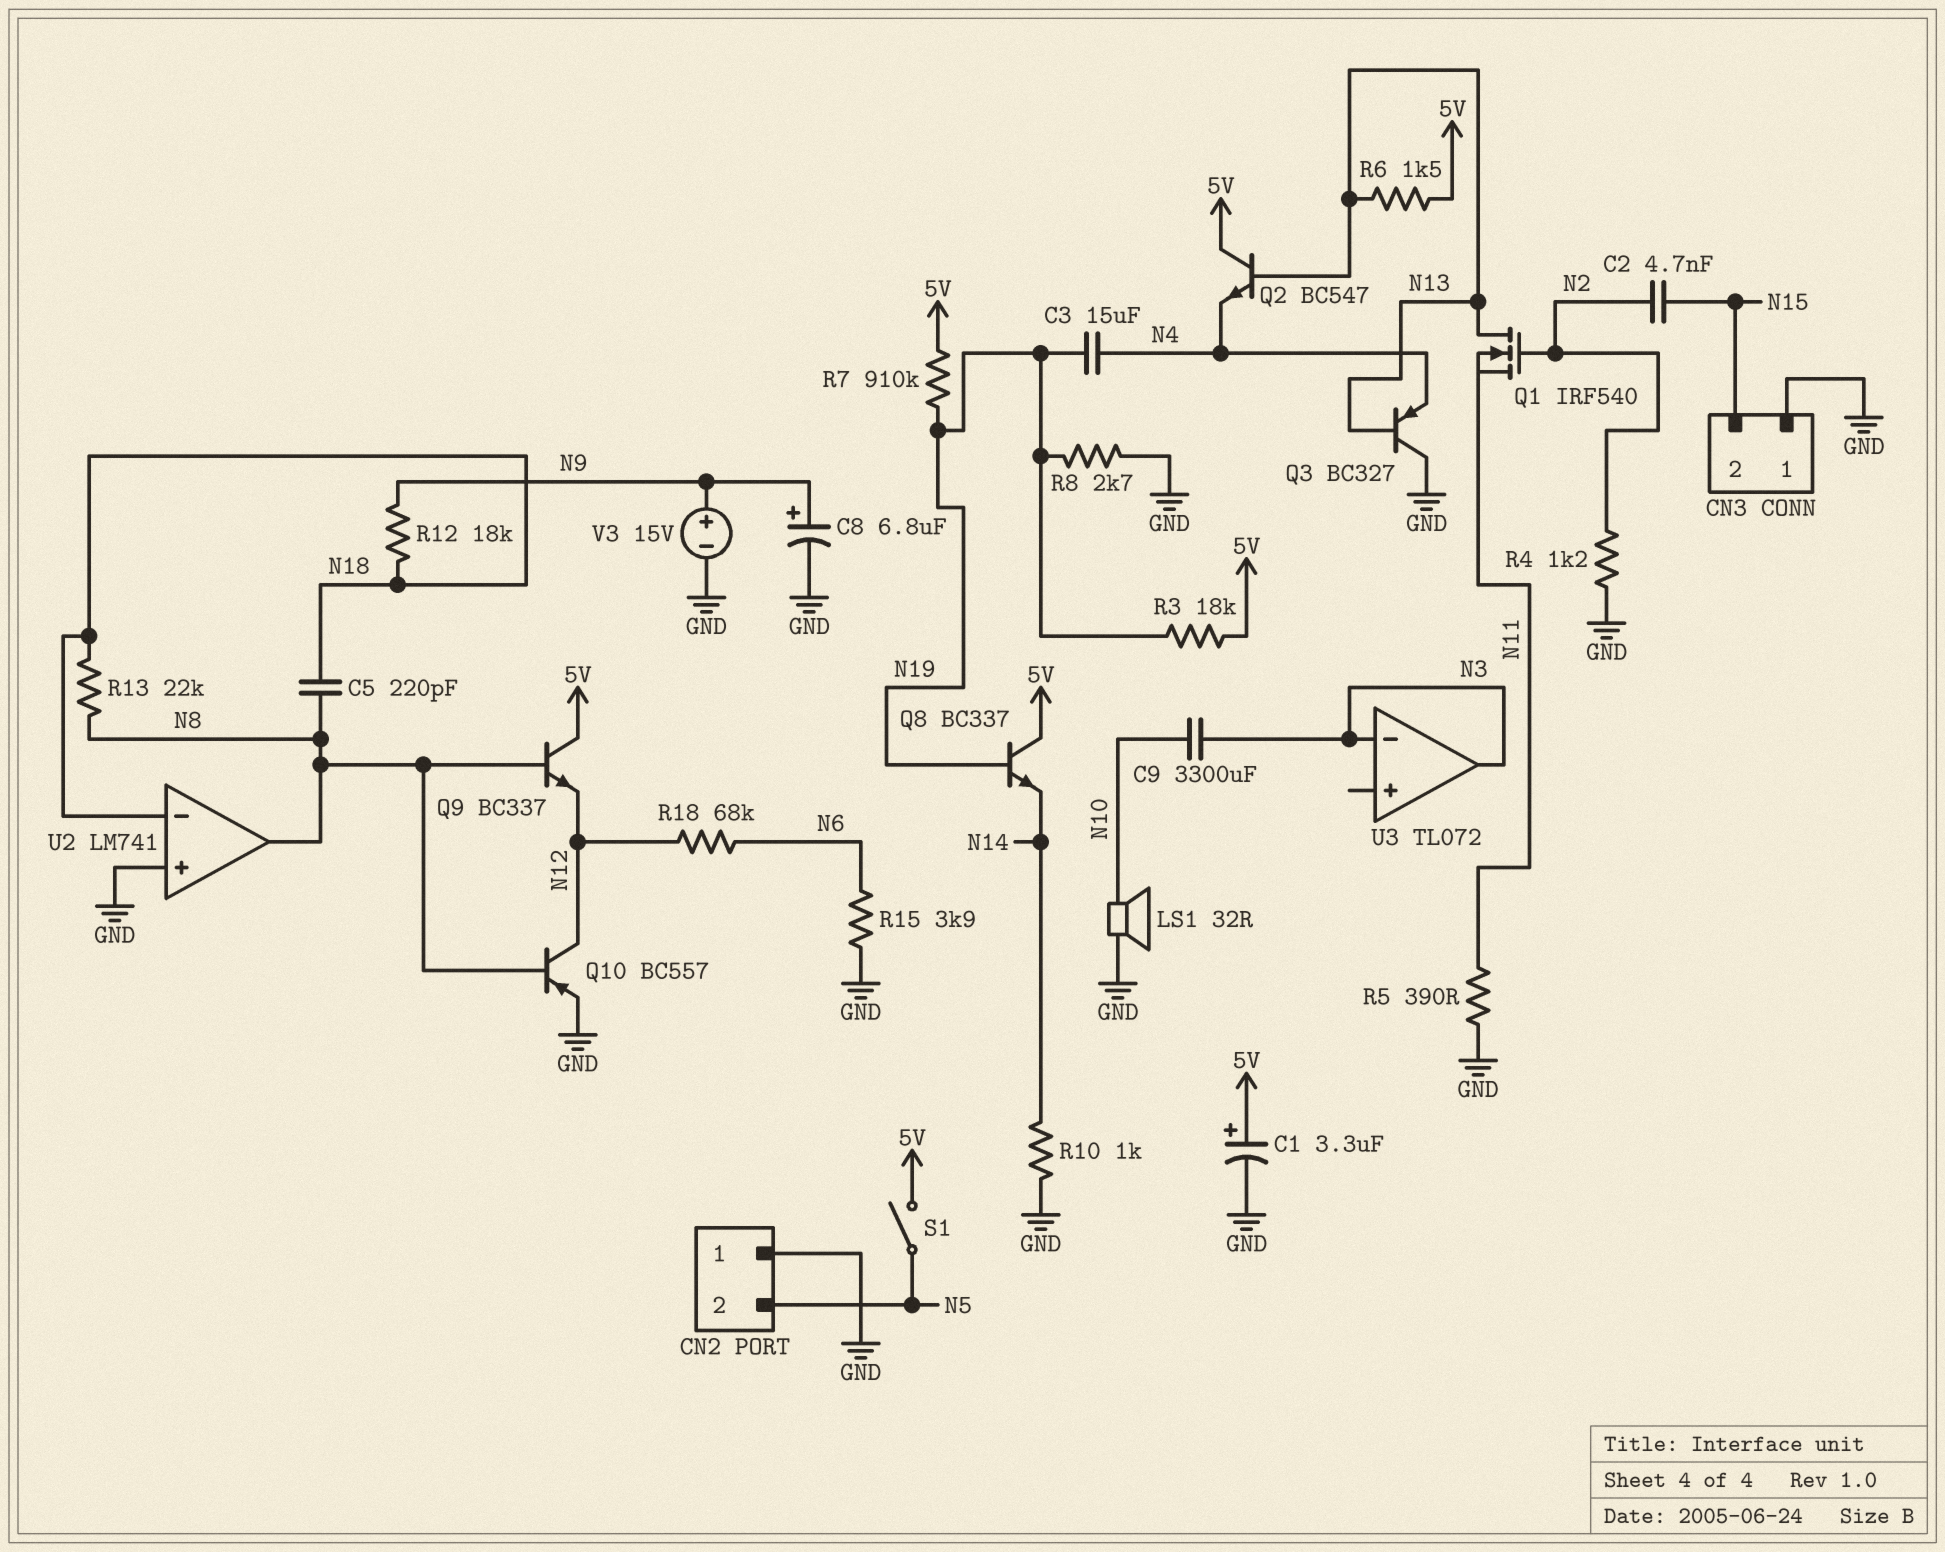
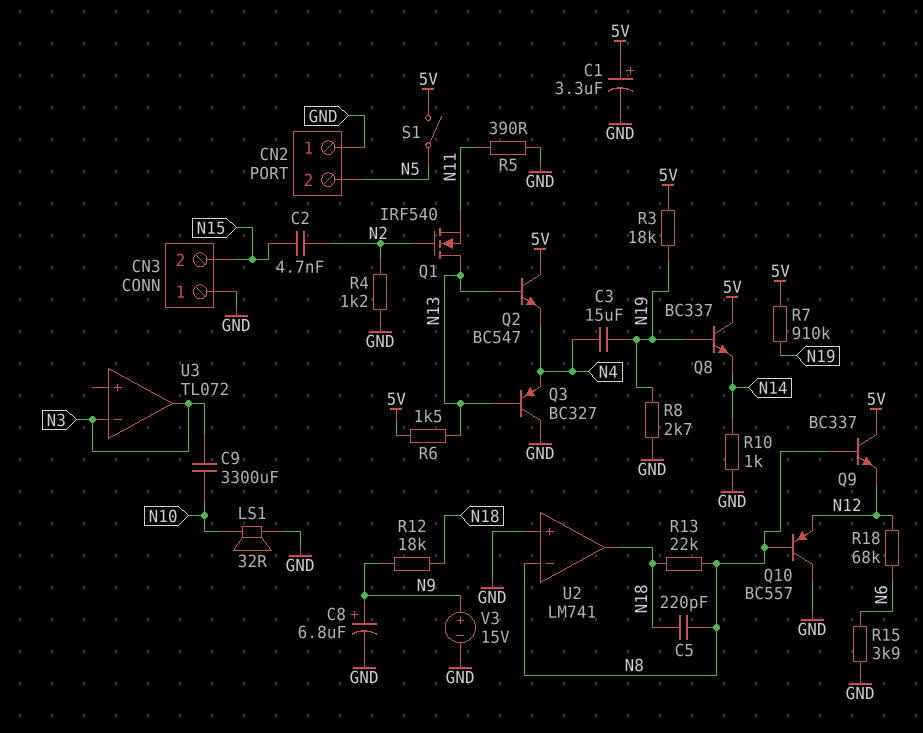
Q10: PNP BC557 (B N8, C N12, E GND) -> PNP BC557 (B N8, C GND, E N12)
U2 pin in-: N18 -> N8
U2 pin out: N8 -> N18

